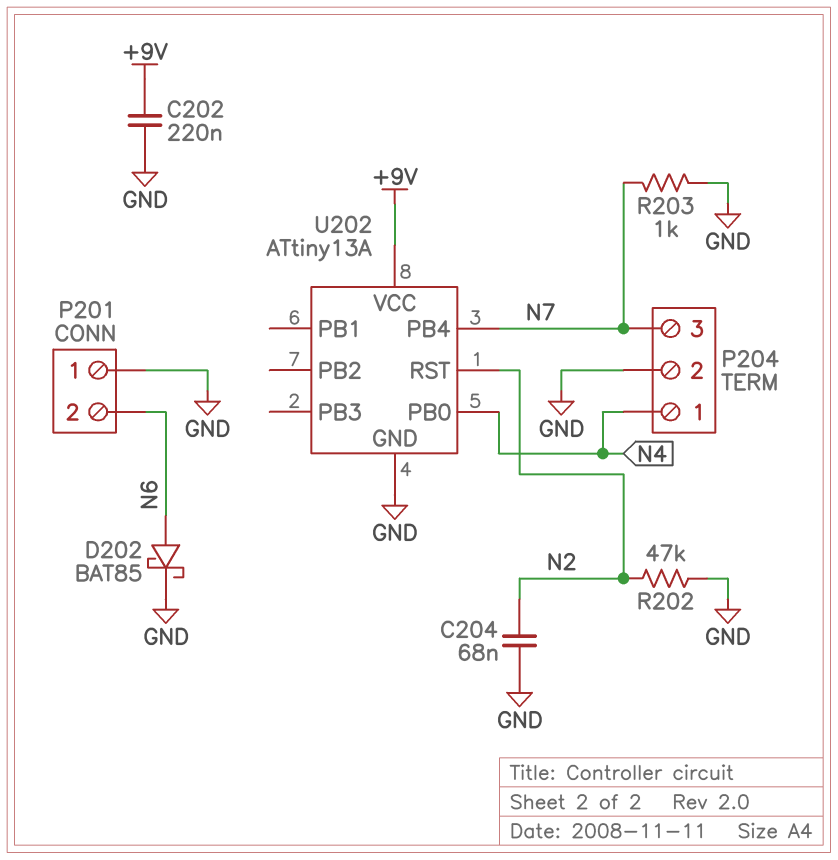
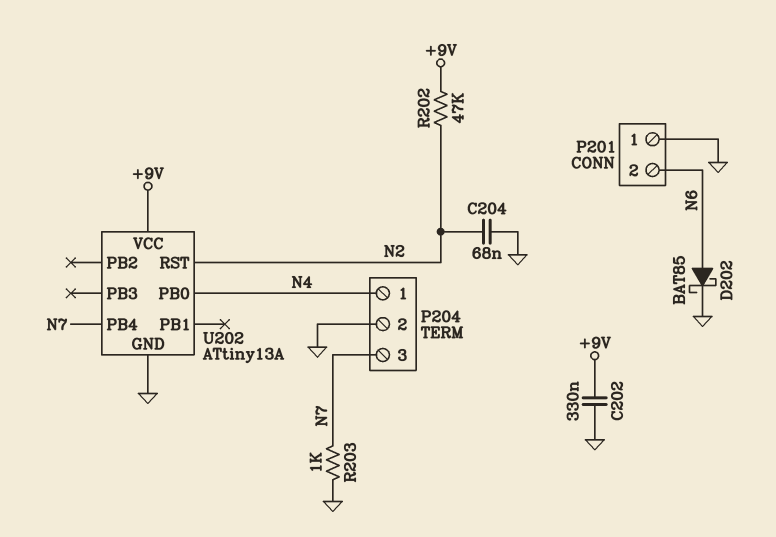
C202: 220nF (+9V, GND) -> 330nF (+9V, GND)
R202: 47k (GND, N2) -> 47k (+9V, N2)

